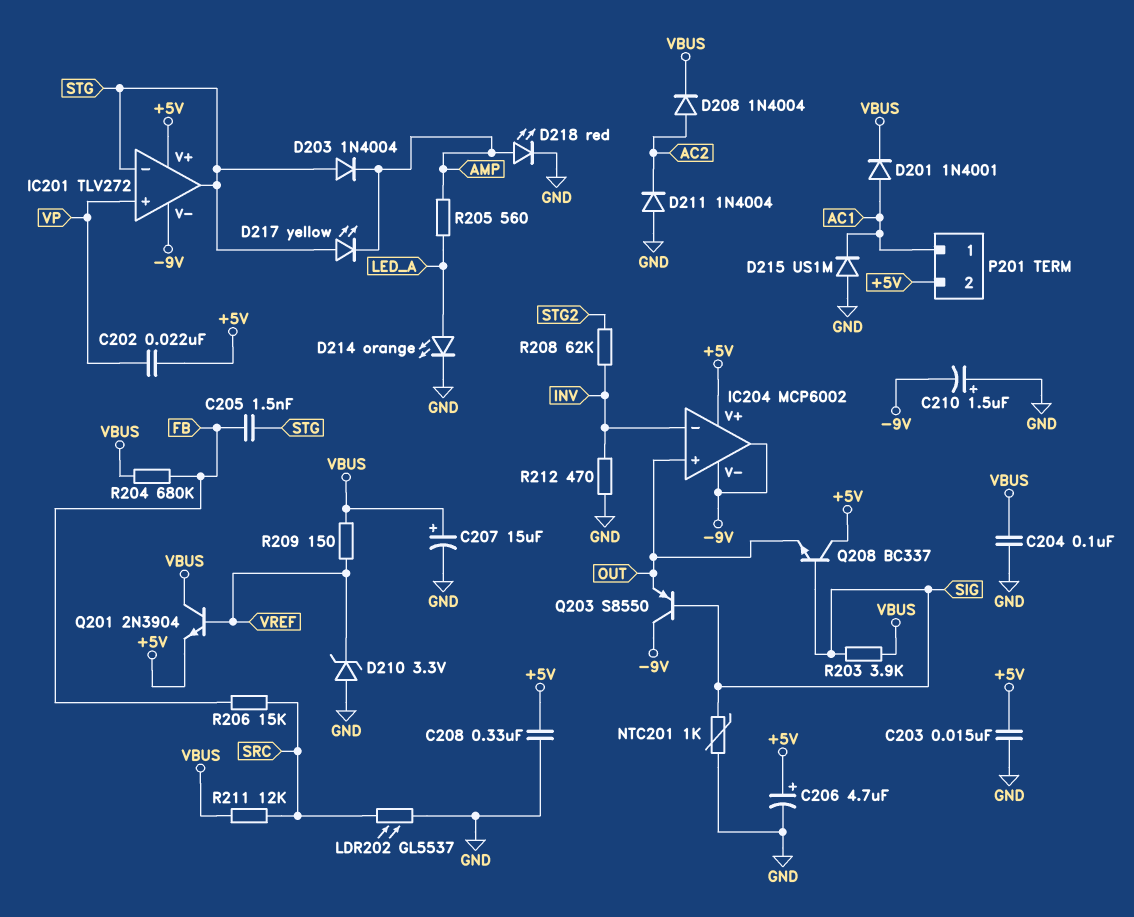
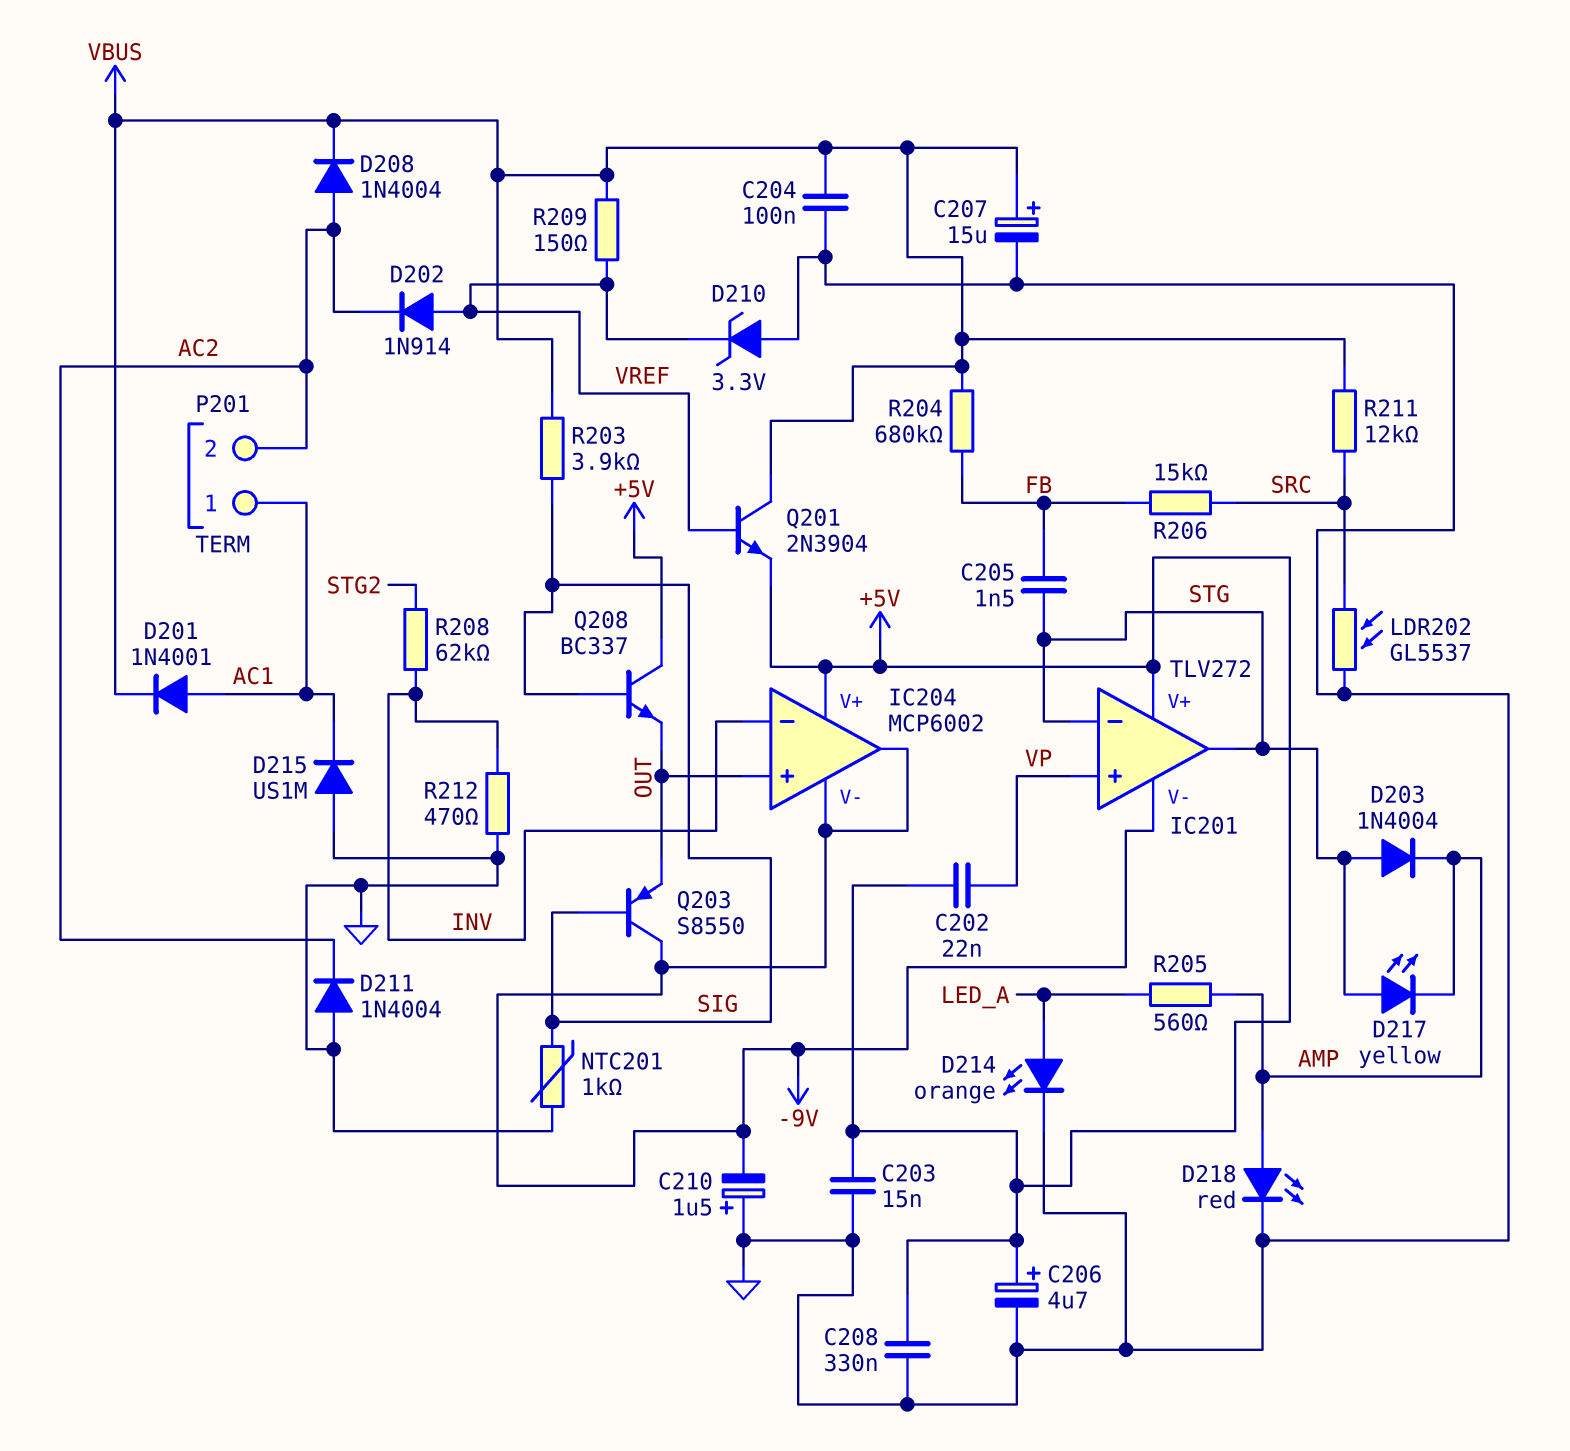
D202: none -> diode 1N914 (A VREF, K AC2)
P201 pin 2: +5V -> AC2

